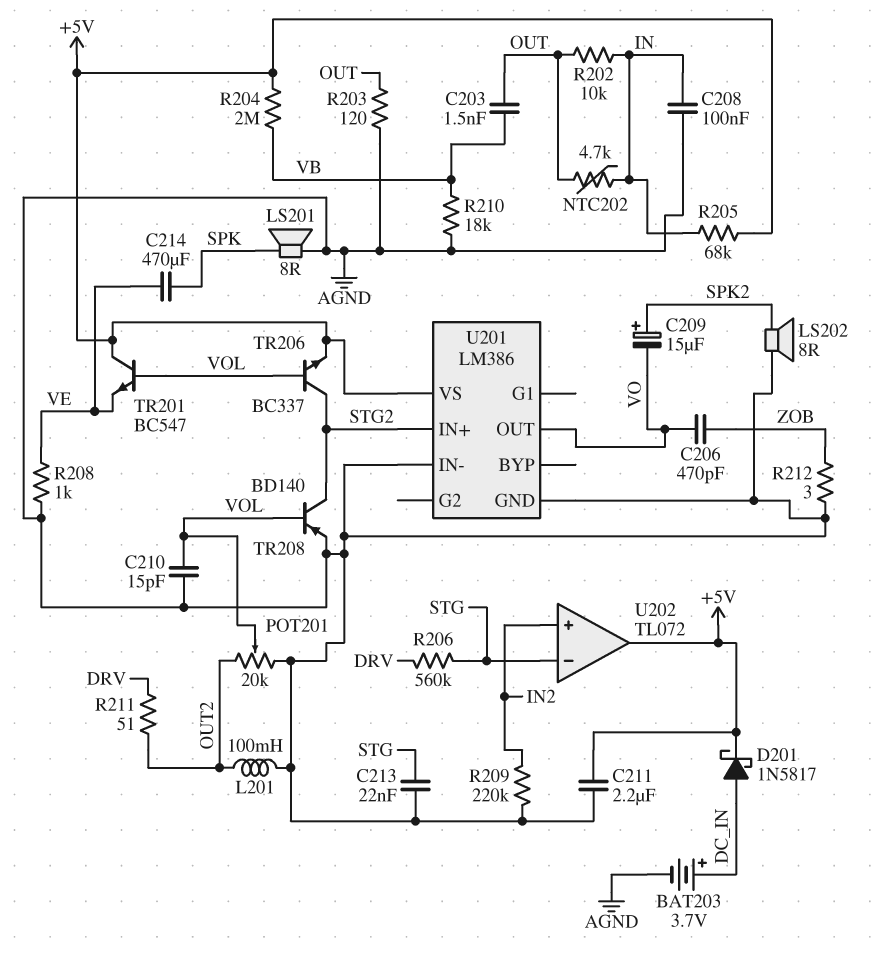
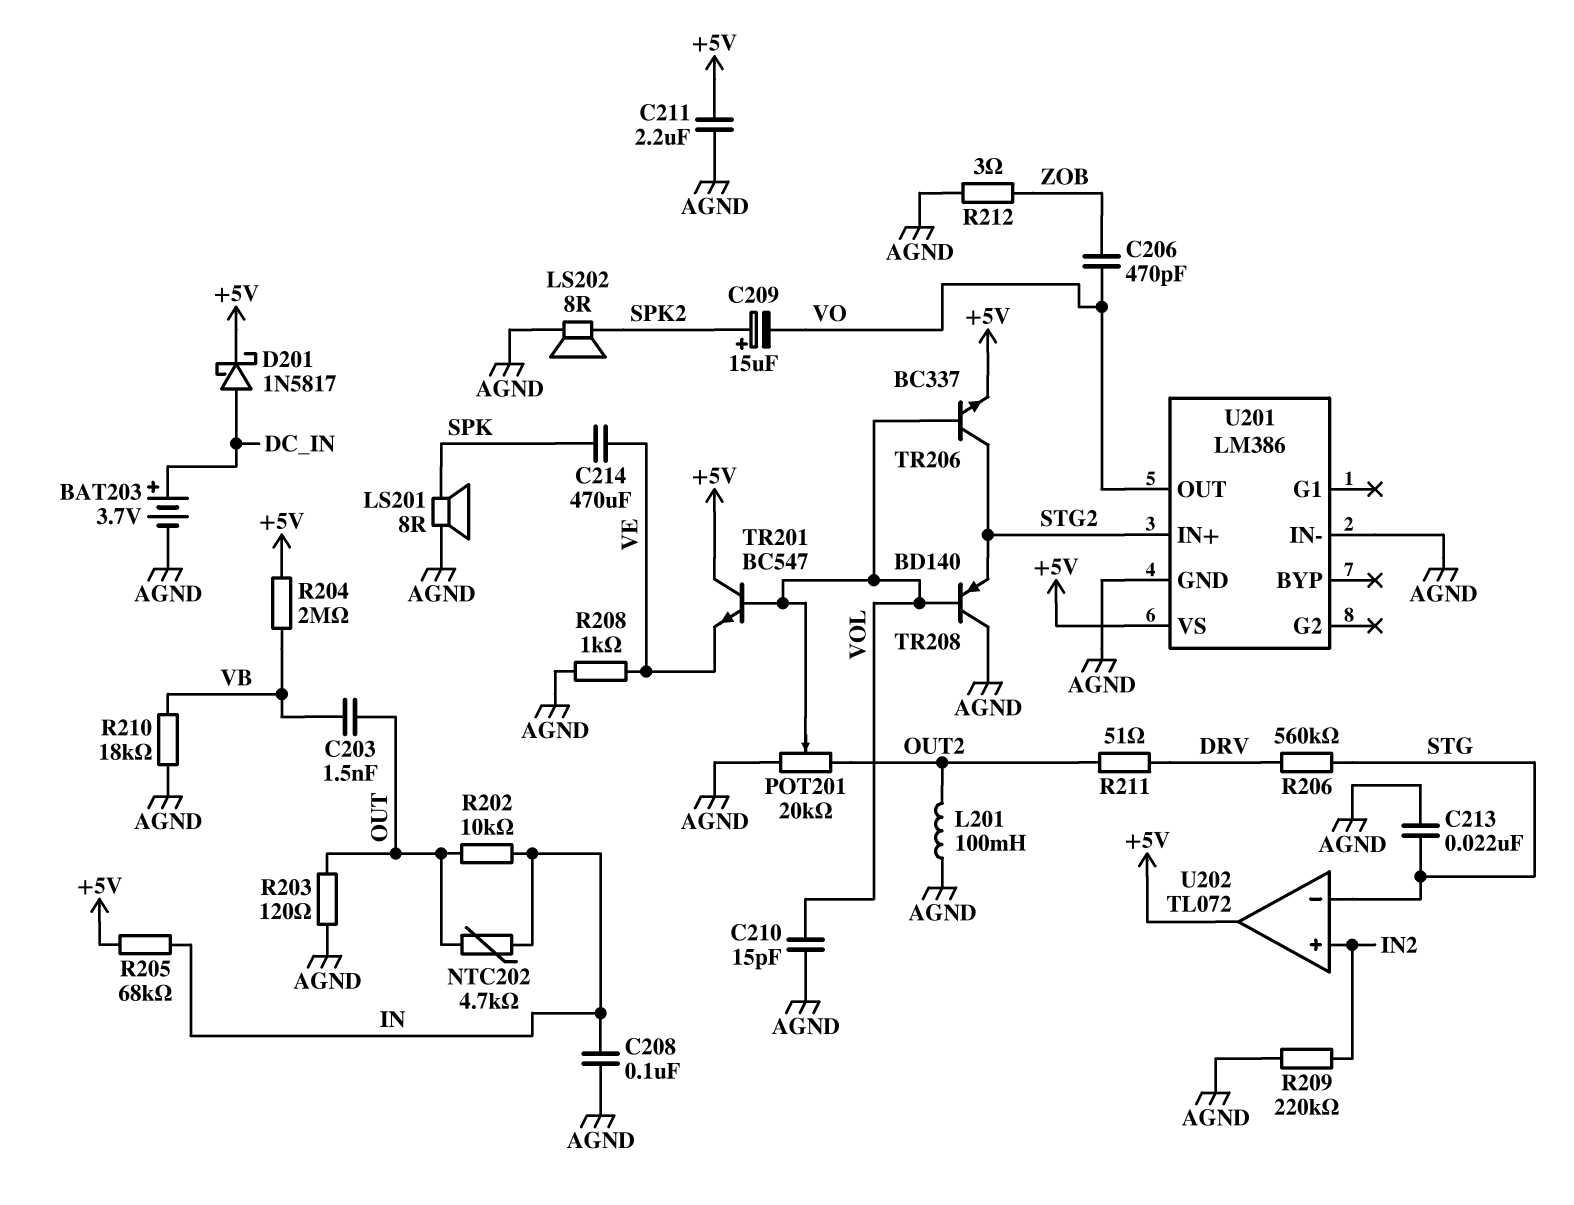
TR208: PNP BD140 (B VOL, C STG2, E AGND) -> PNP BD140 (B VOL, C AGND, E STG2)

